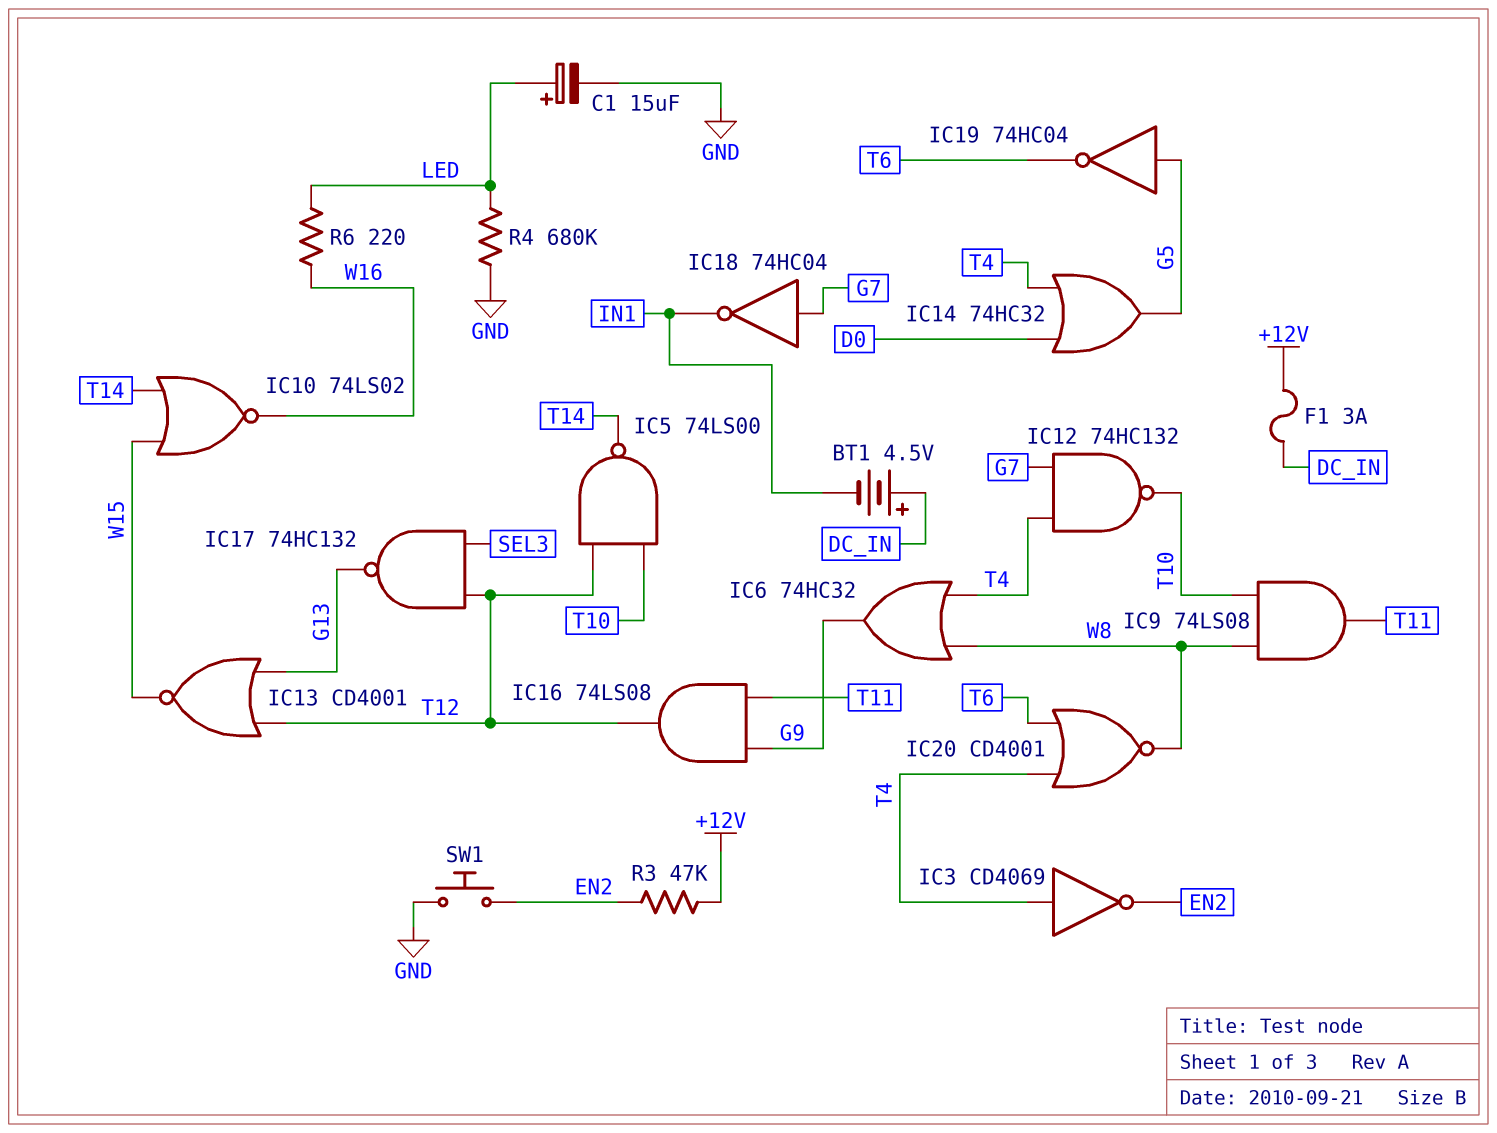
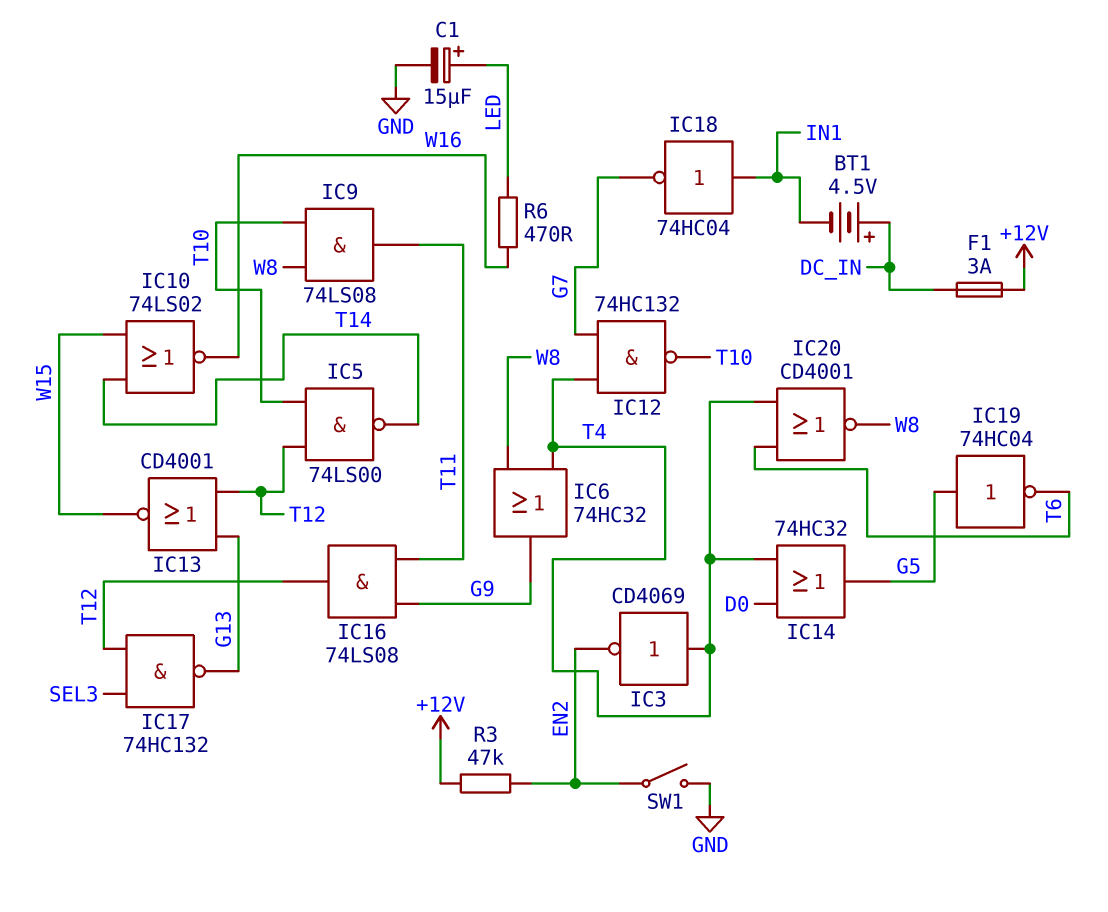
IC18: NOT 74HC04 (in G7, out IN1) -> NOT 74HC04 (in IN1, out G7)
R4: 680k (GND, LED) -> none
R6: 220 (LED, W16) -> 470 (LED, W16)
SW1: button (EN2, GND) -> switch (EN2, GND)

